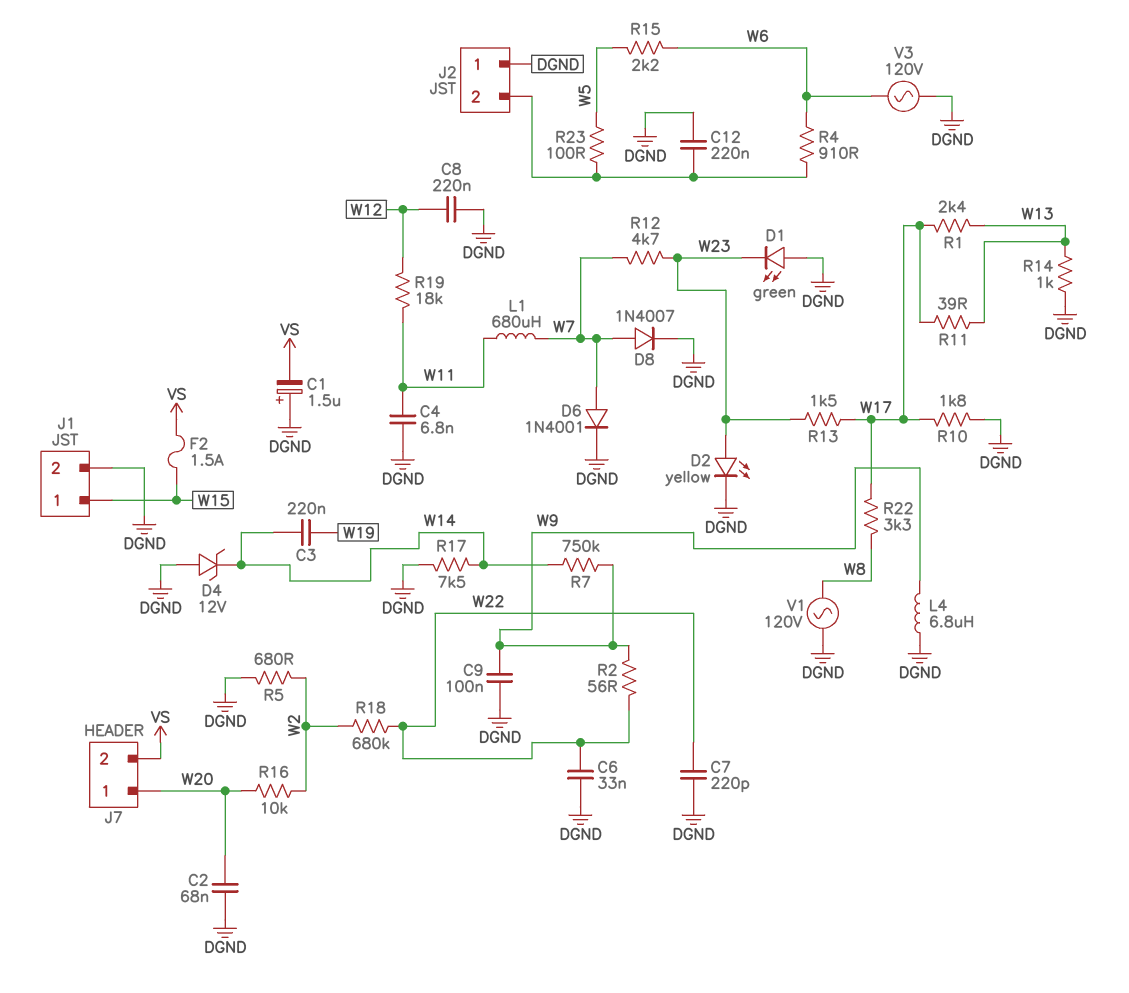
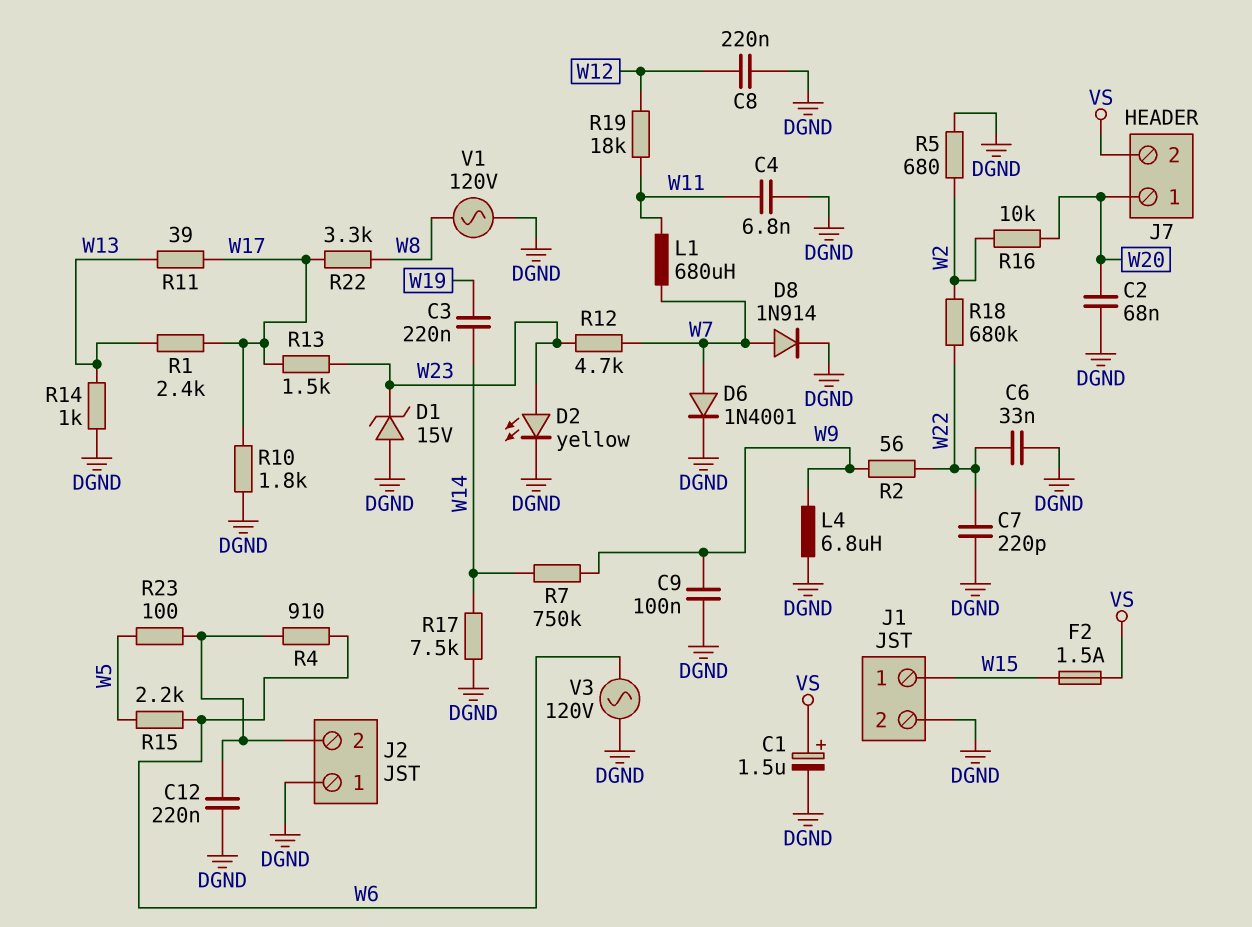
C1: 1.5uF (plus DGND, minus VS) -> 1.5uF (plus VS, minus DGND)
D1: LED green (A DGND, K W23) -> zener 15V (A DGND, K W23)
D4: zener 12V (A DGND, K W14) -> none
D8: diode 1N4007 (A W7, K DGND) -> diode 1N914 (A W7, K DGND)

